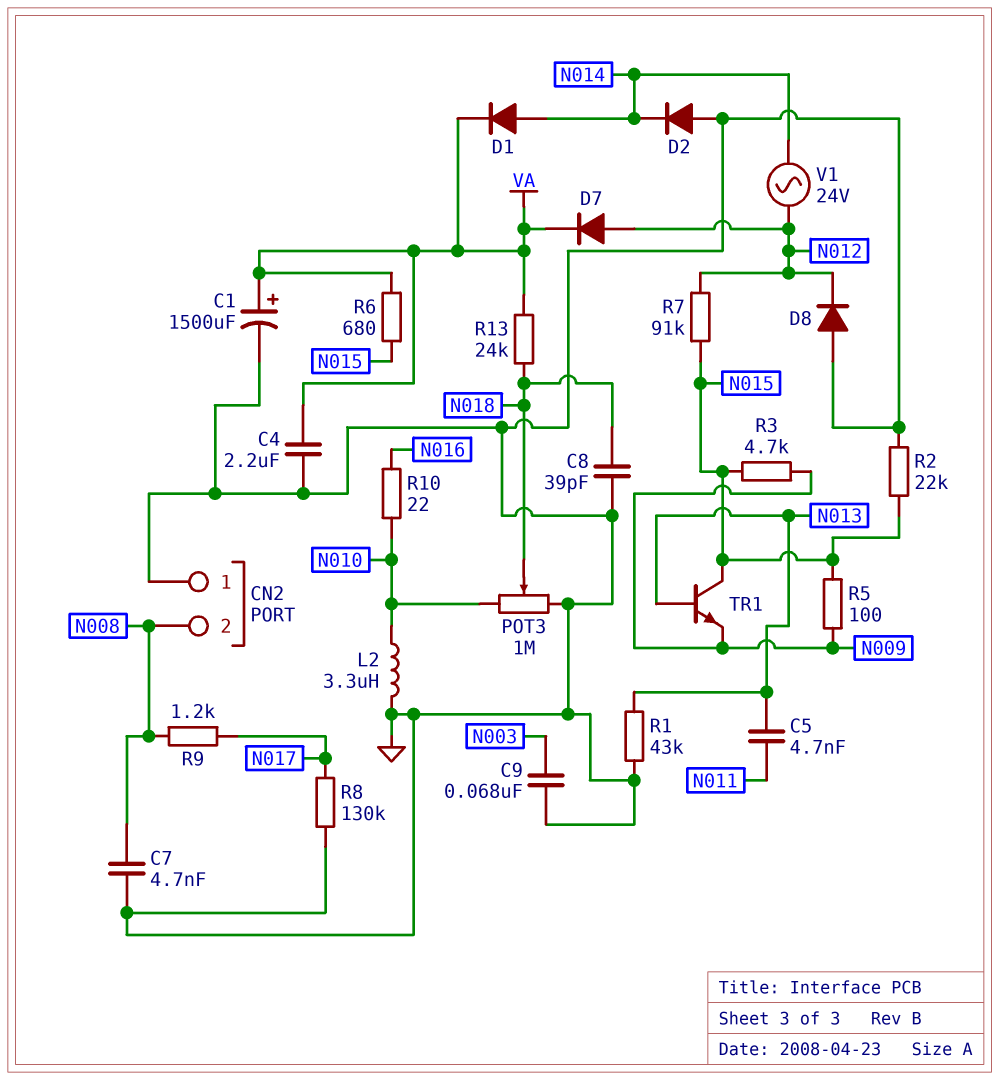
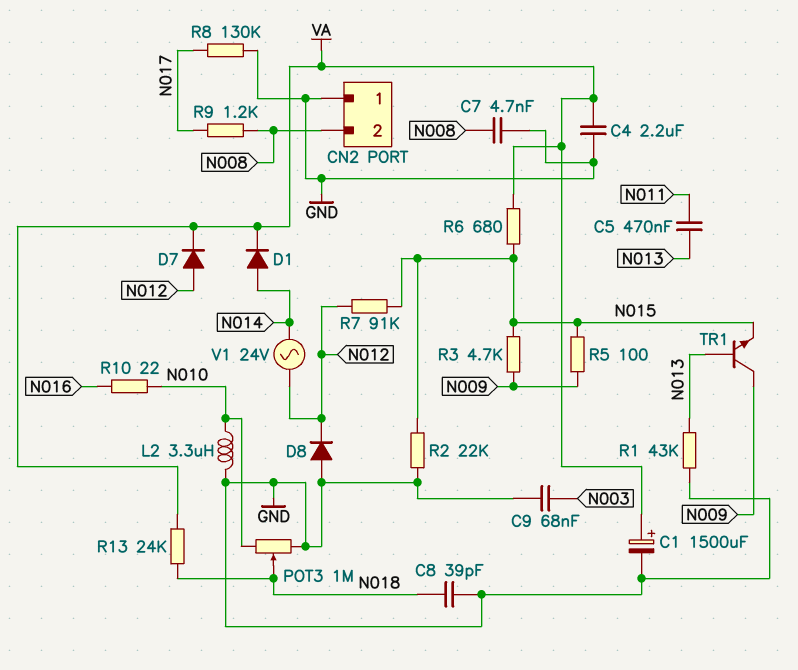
C5: 4.7nF (N011, N013) -> 470nF (N011, N013)
D2: diode (A GND, K N014) -> none
TR1: NPN (B N013, C N015, E N009) -> NPN (B N013, C N009, E N015)

